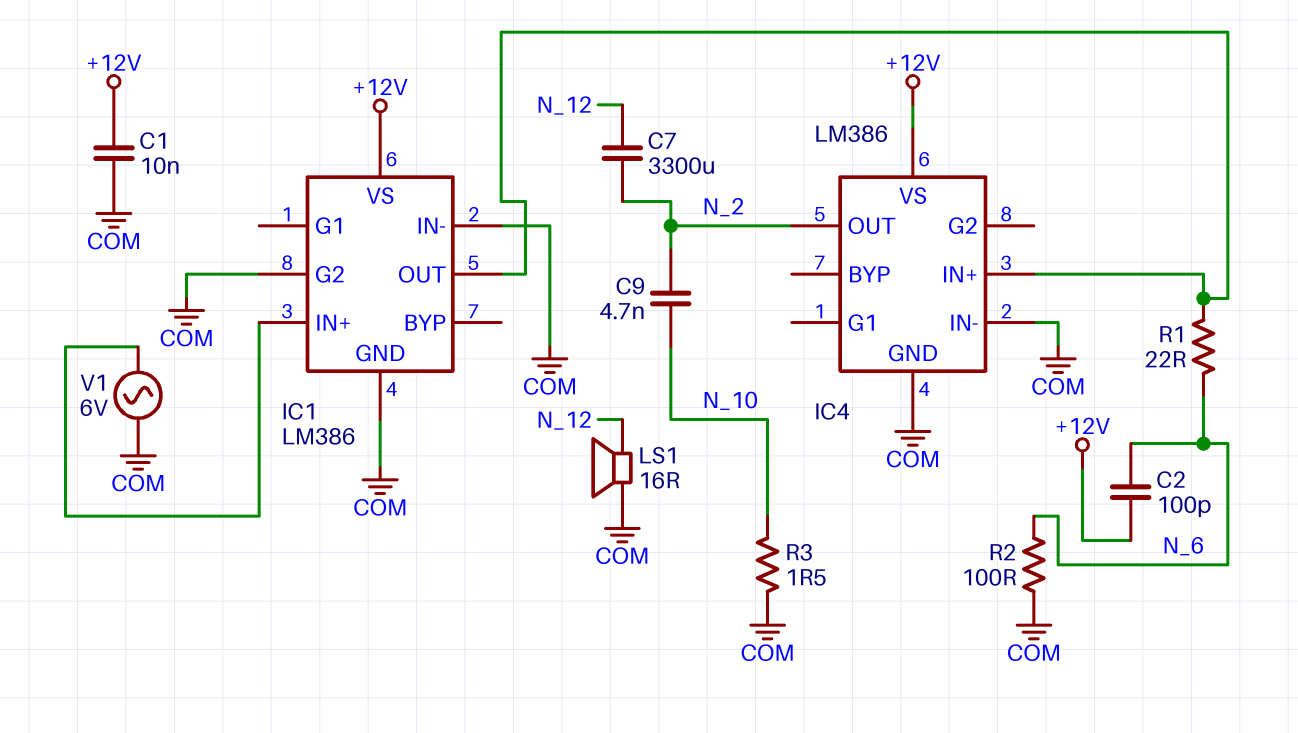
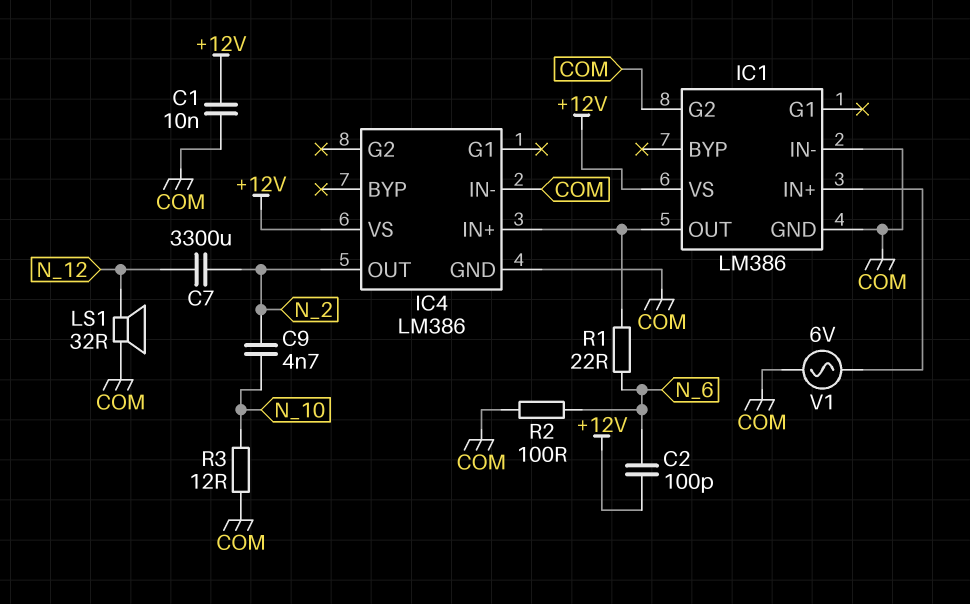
LS1: speaker 16R (COM, N_12) -> speaker 32R (COM, N_12)
R3: 1.5 (COM, N_10) -> 12 (COM, N_10)

